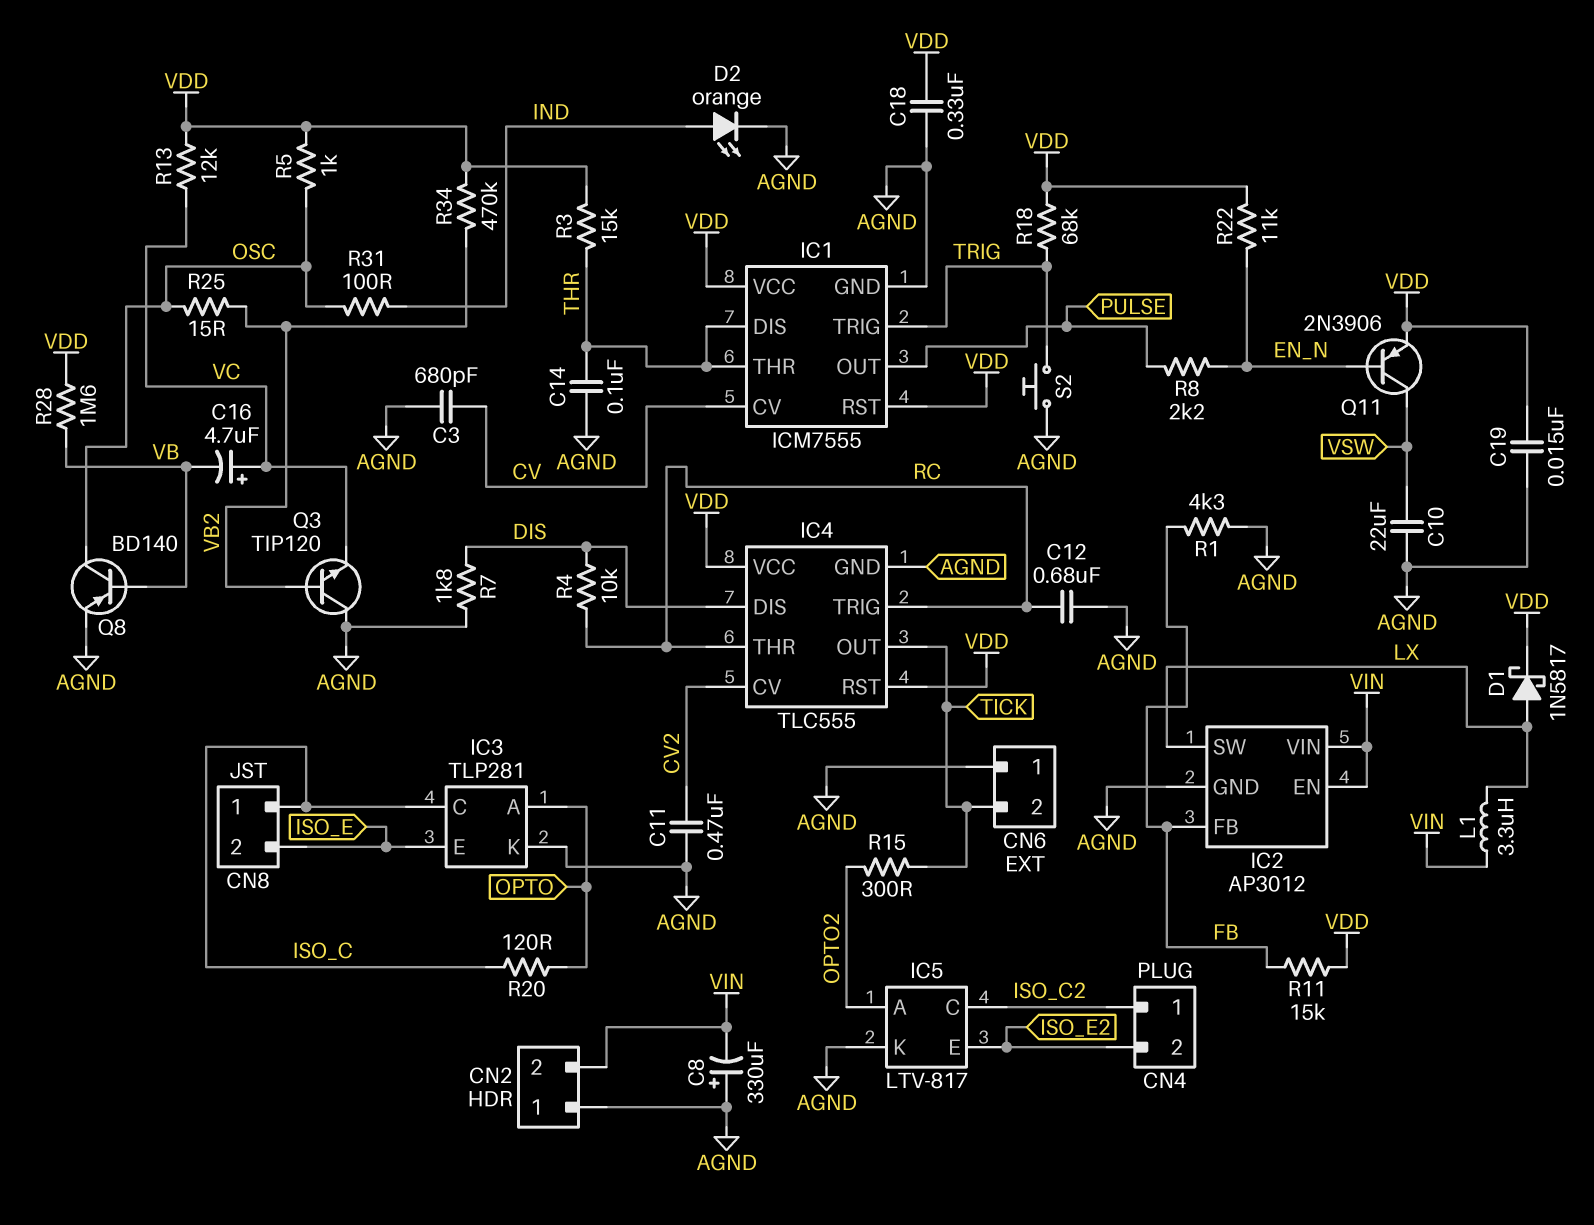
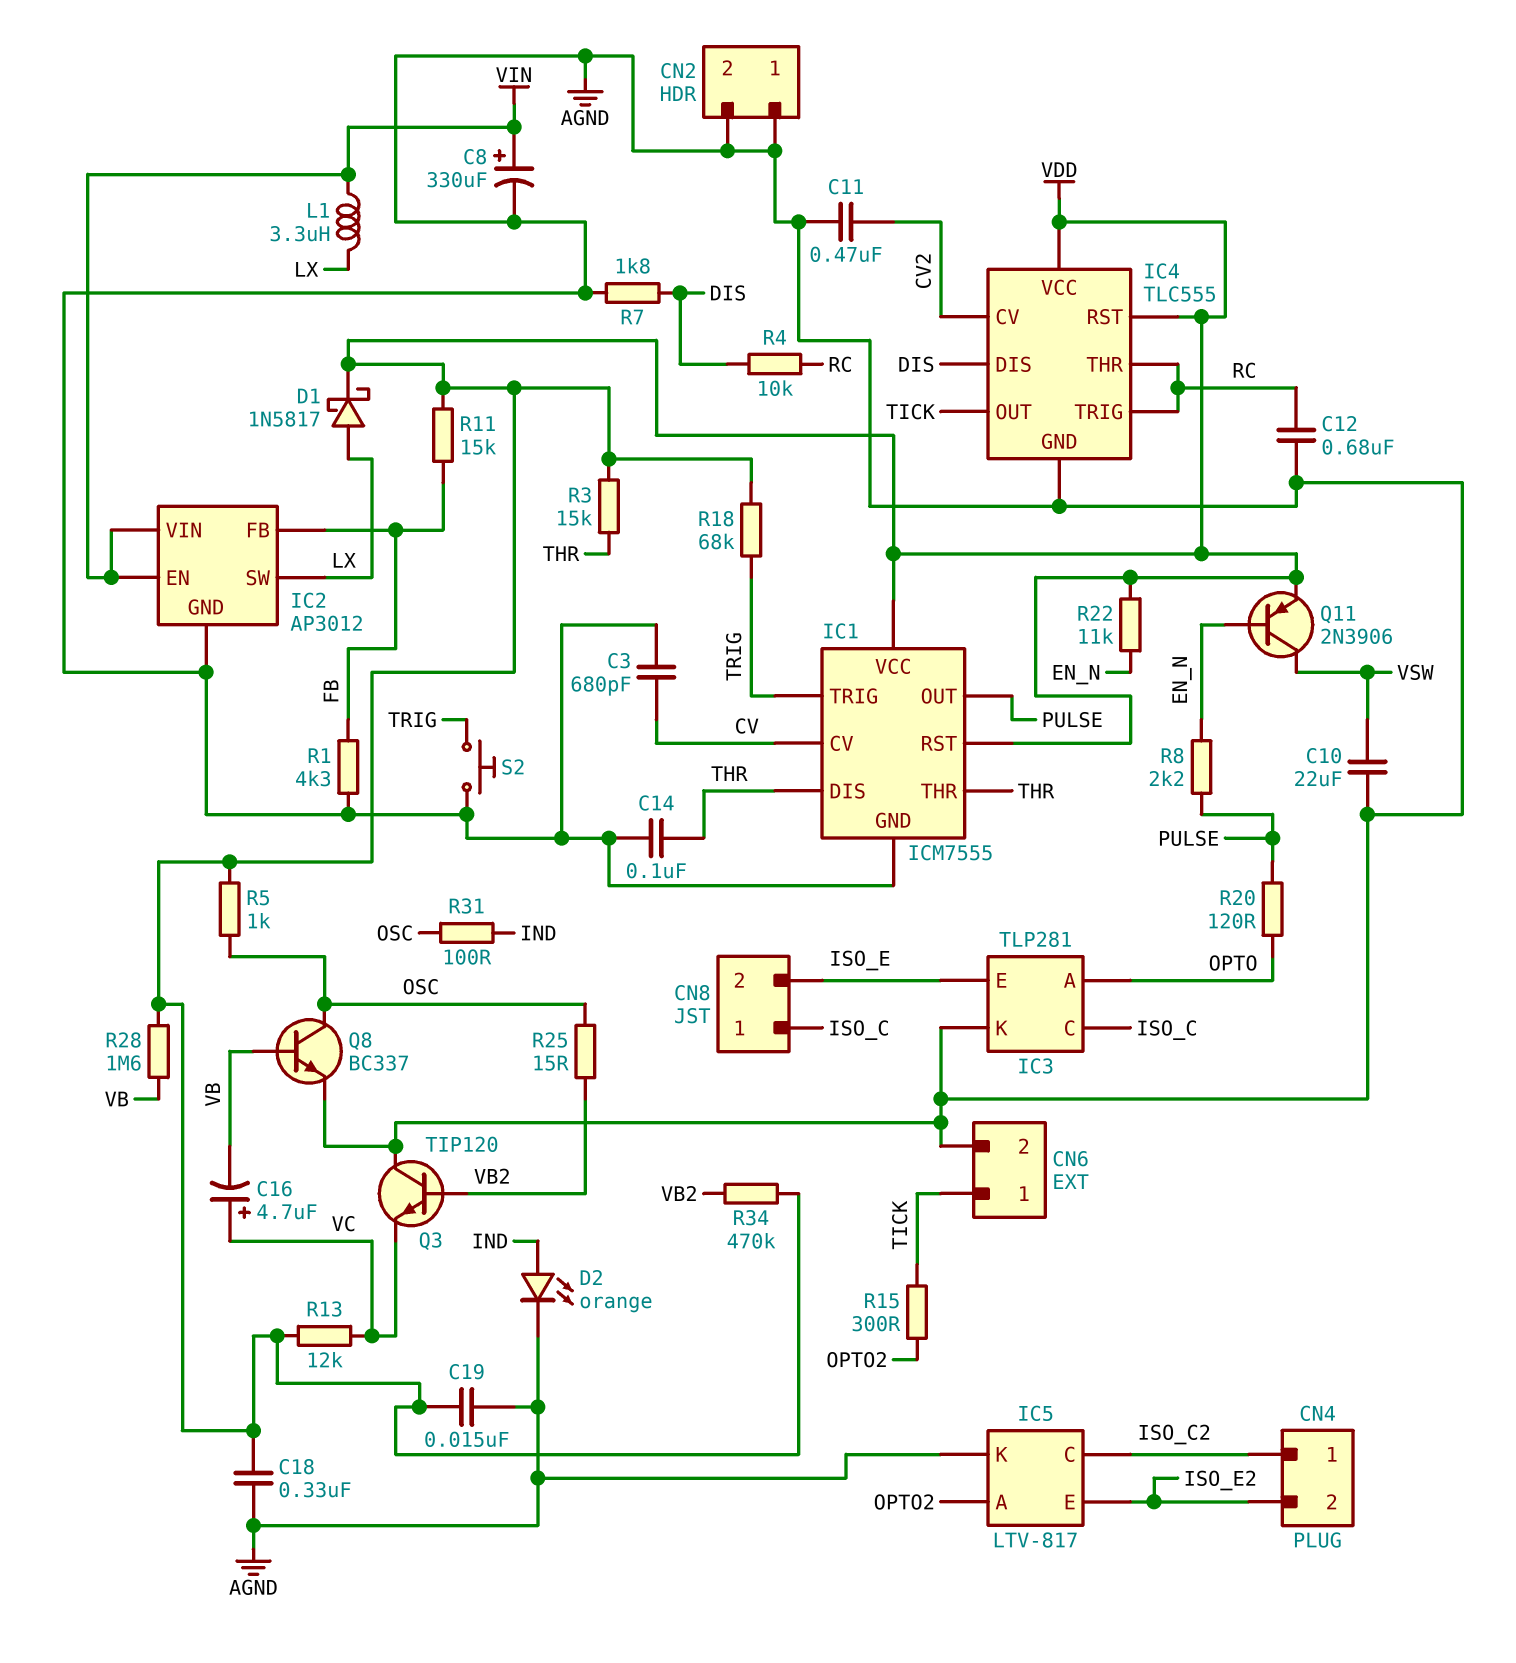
C8: 330uF (plus AGND, minus VIN) -> 330uF (plus VIN, minus AGND)
CN2 pin 2: VIN -> AGND
CN6 pin 1: AGND -> TICK
CN6 pin 2: TICK -> AGND
Q8: PNP BD140 (B VB, C OSC, E AGND) -> NPN BC337 (B VB, C OSC, E AGND)
R20: 120 (ISO_C, OPTO) -> 120 (OPTO, PULSE)

